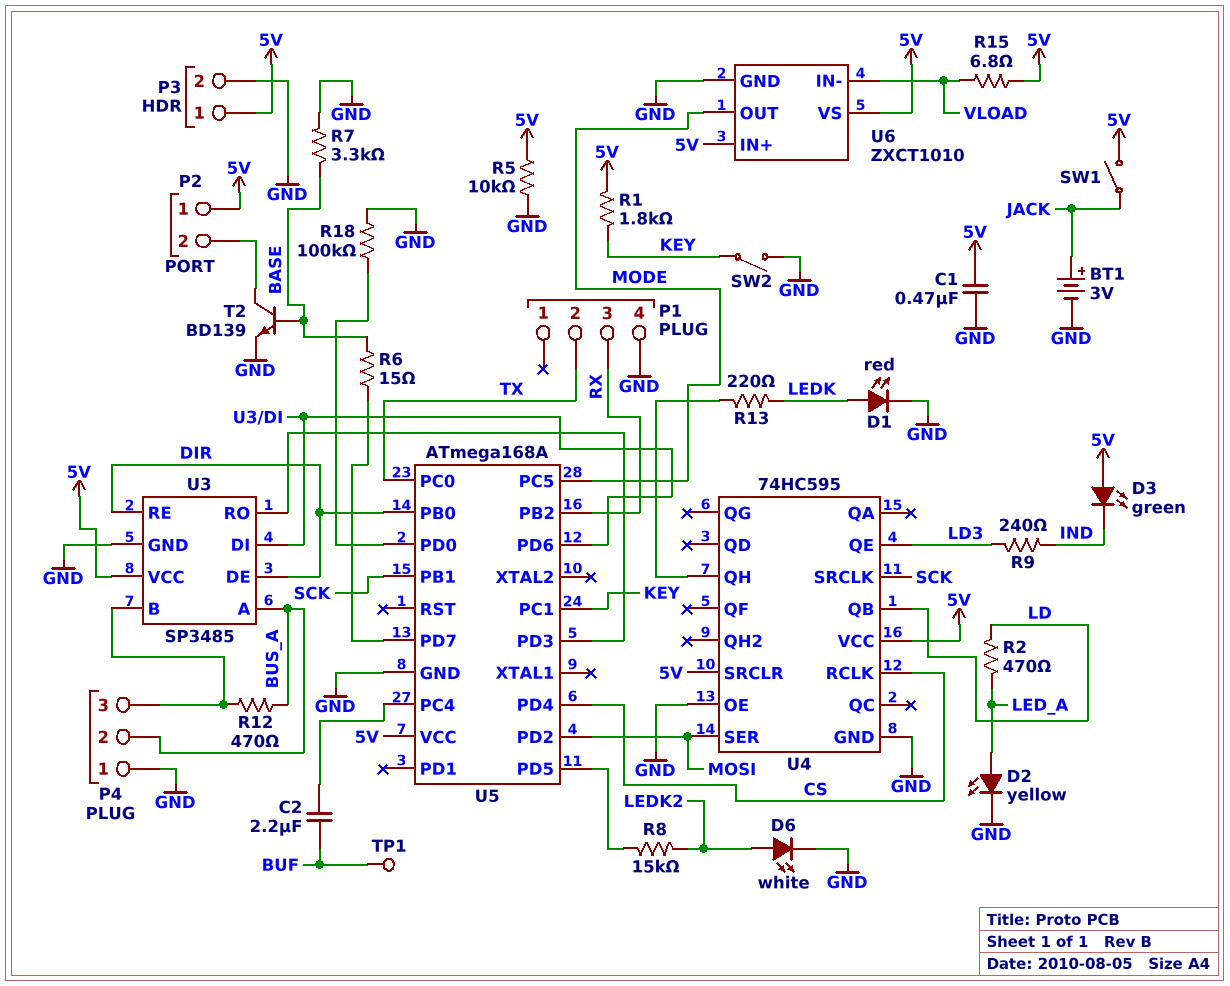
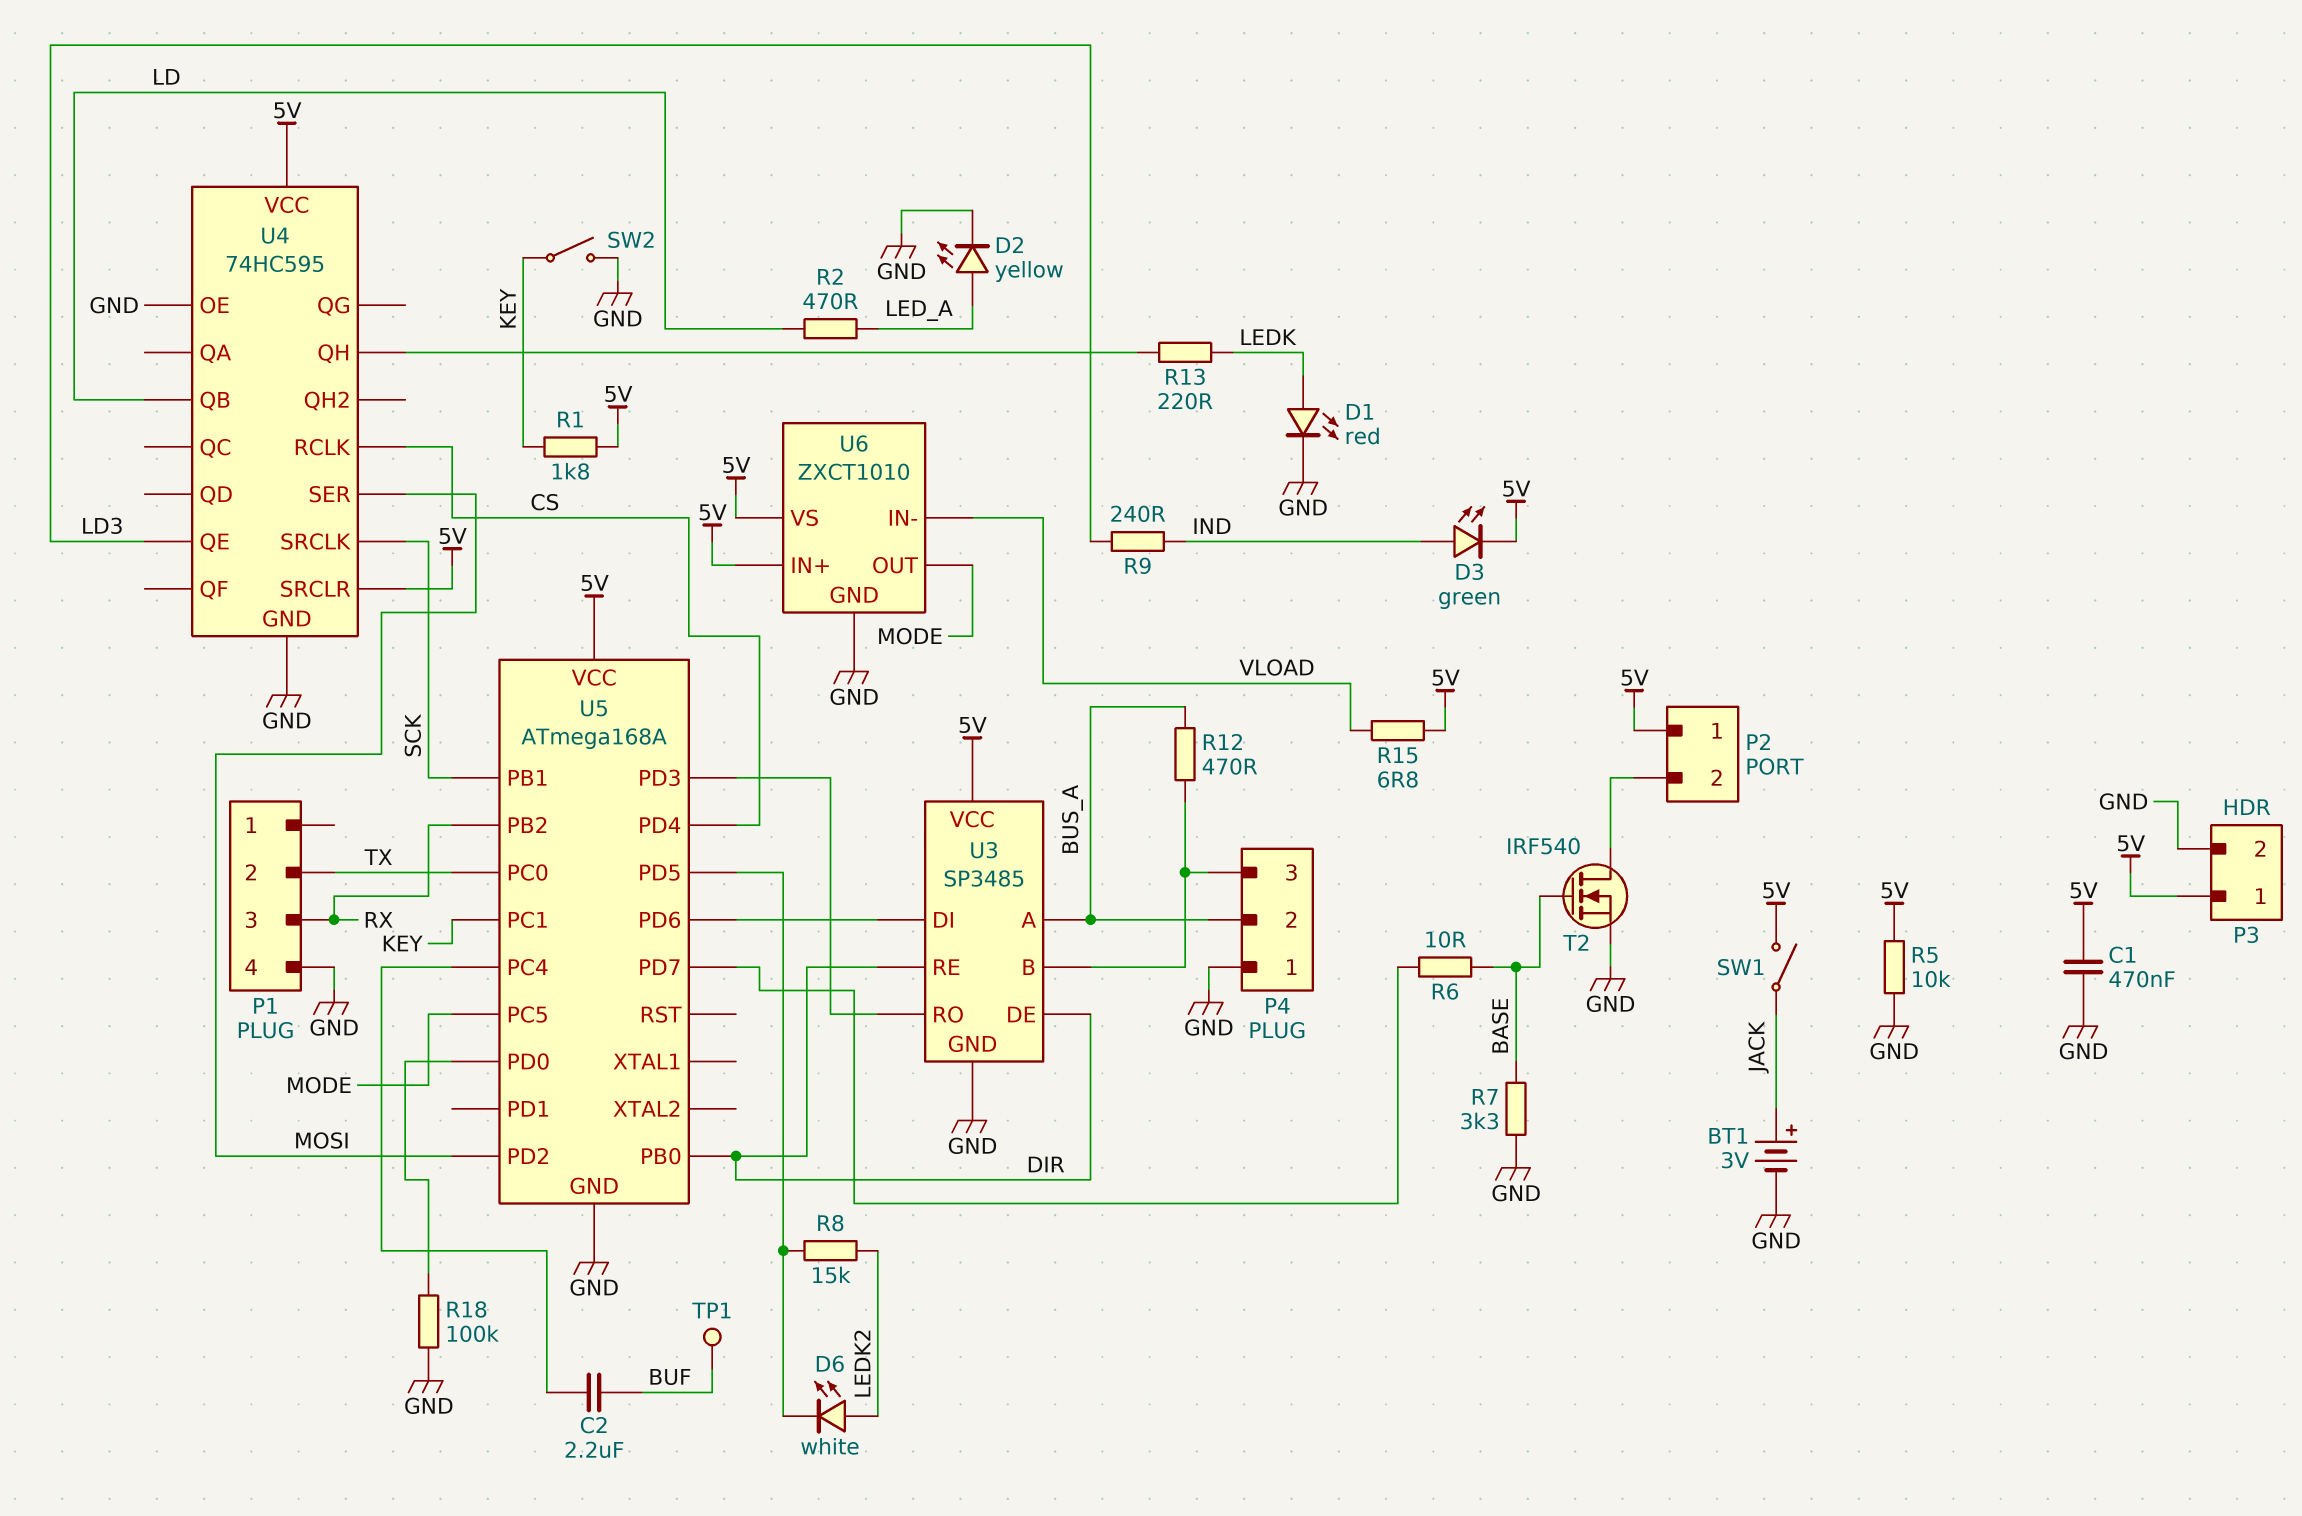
D3: LED green (A 5V, K IND) -> LED green (A IND, K 5V)
D6: LED white (A LEDK2, K GND) -> LED white (A LEDK2, K U5/PD5)
R6: 15 (BASE, U5/PD7) -> 10 (BASE, U5/PD7)
T2: NPN BD139 (B BASE, C P2/2, E GND) -> NMOS IRF540 (G BASE, D P2/2, S GND)

